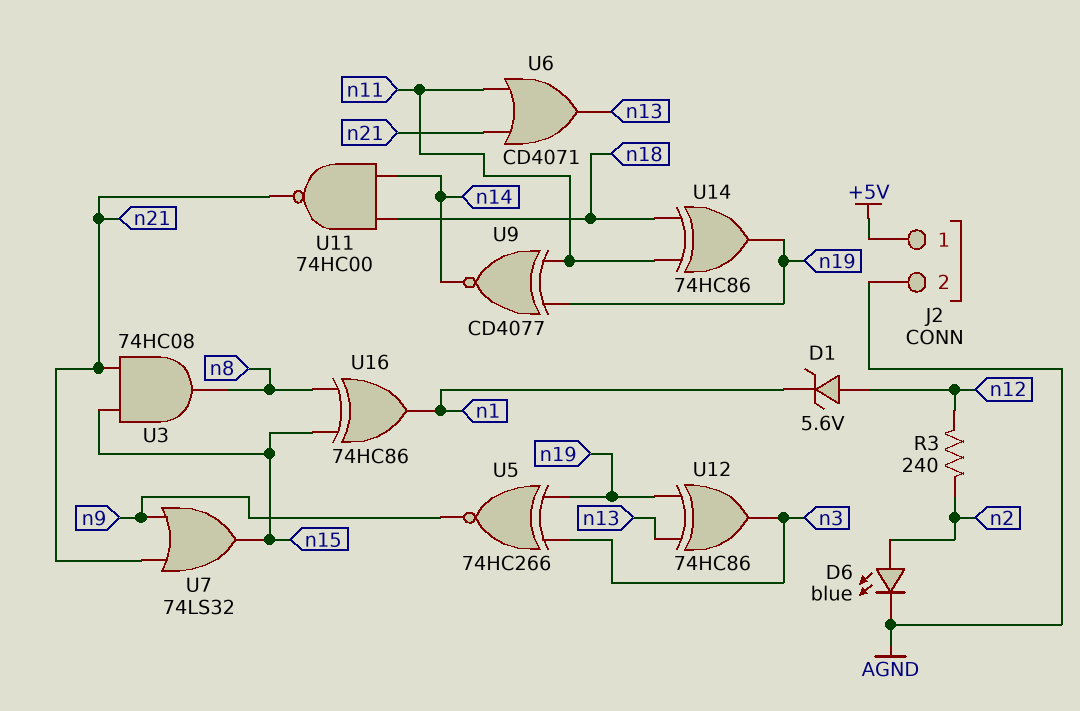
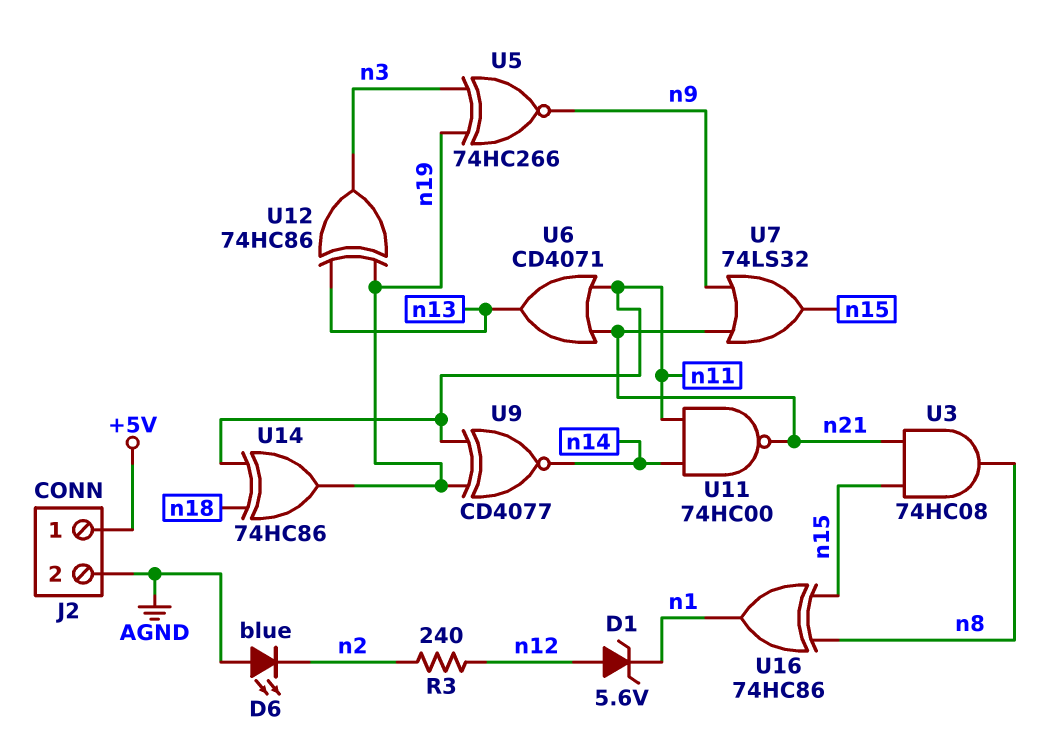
D6: LED blue (A n2, K AGND) -> LED blue (A AGND, K n2)
U11: NAND 74HC00 (in n14, in n18, out n21) -> NAND 74HC00 (in n11, in n14, out n21)

